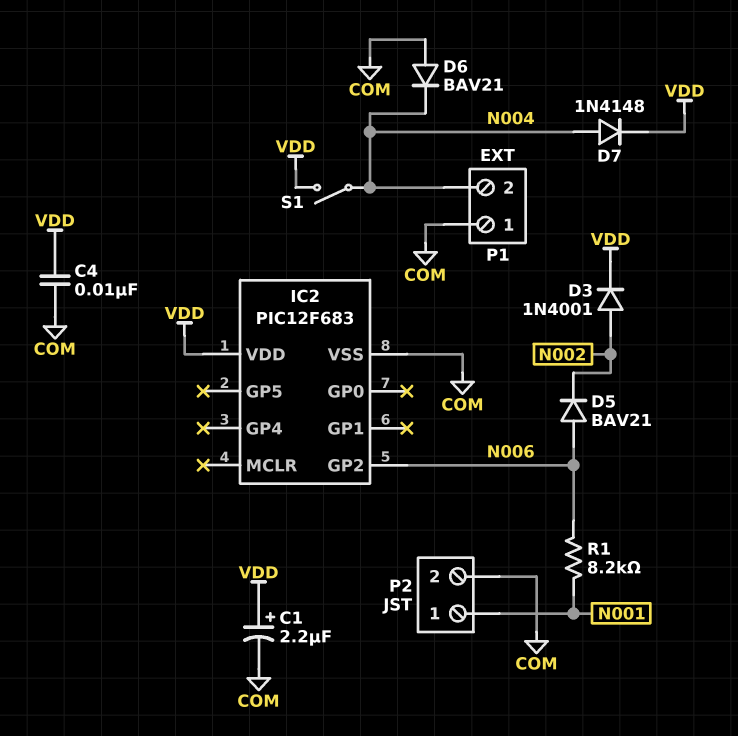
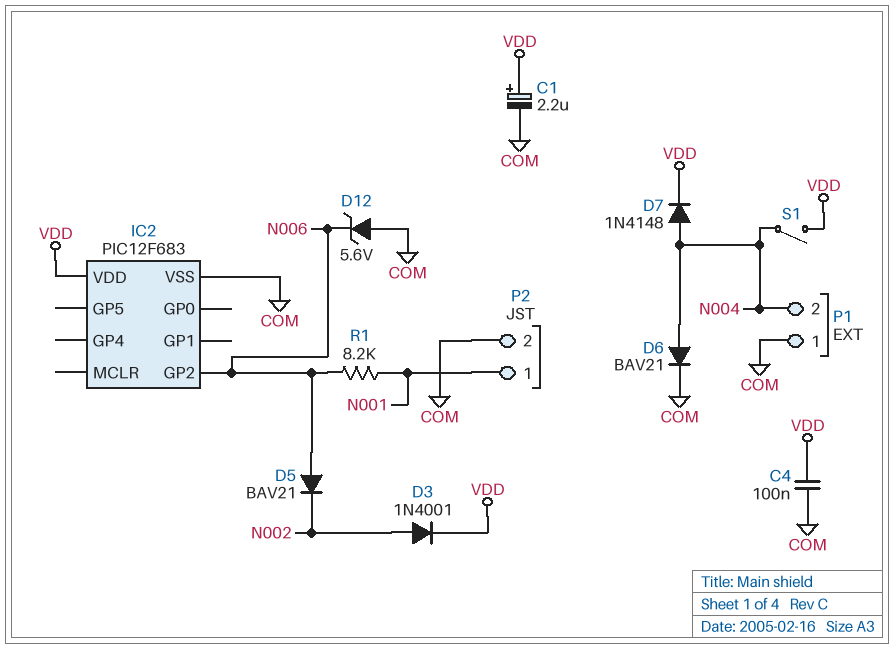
C4: 10nF (COM, VDD) -> 100nF (COM, VDD)
D6: diode BAV21 (A COM, K N004) -> diode BAV21 (A N004, K COM)
D12: none -> zener 5.6V (A COM, K N006)

